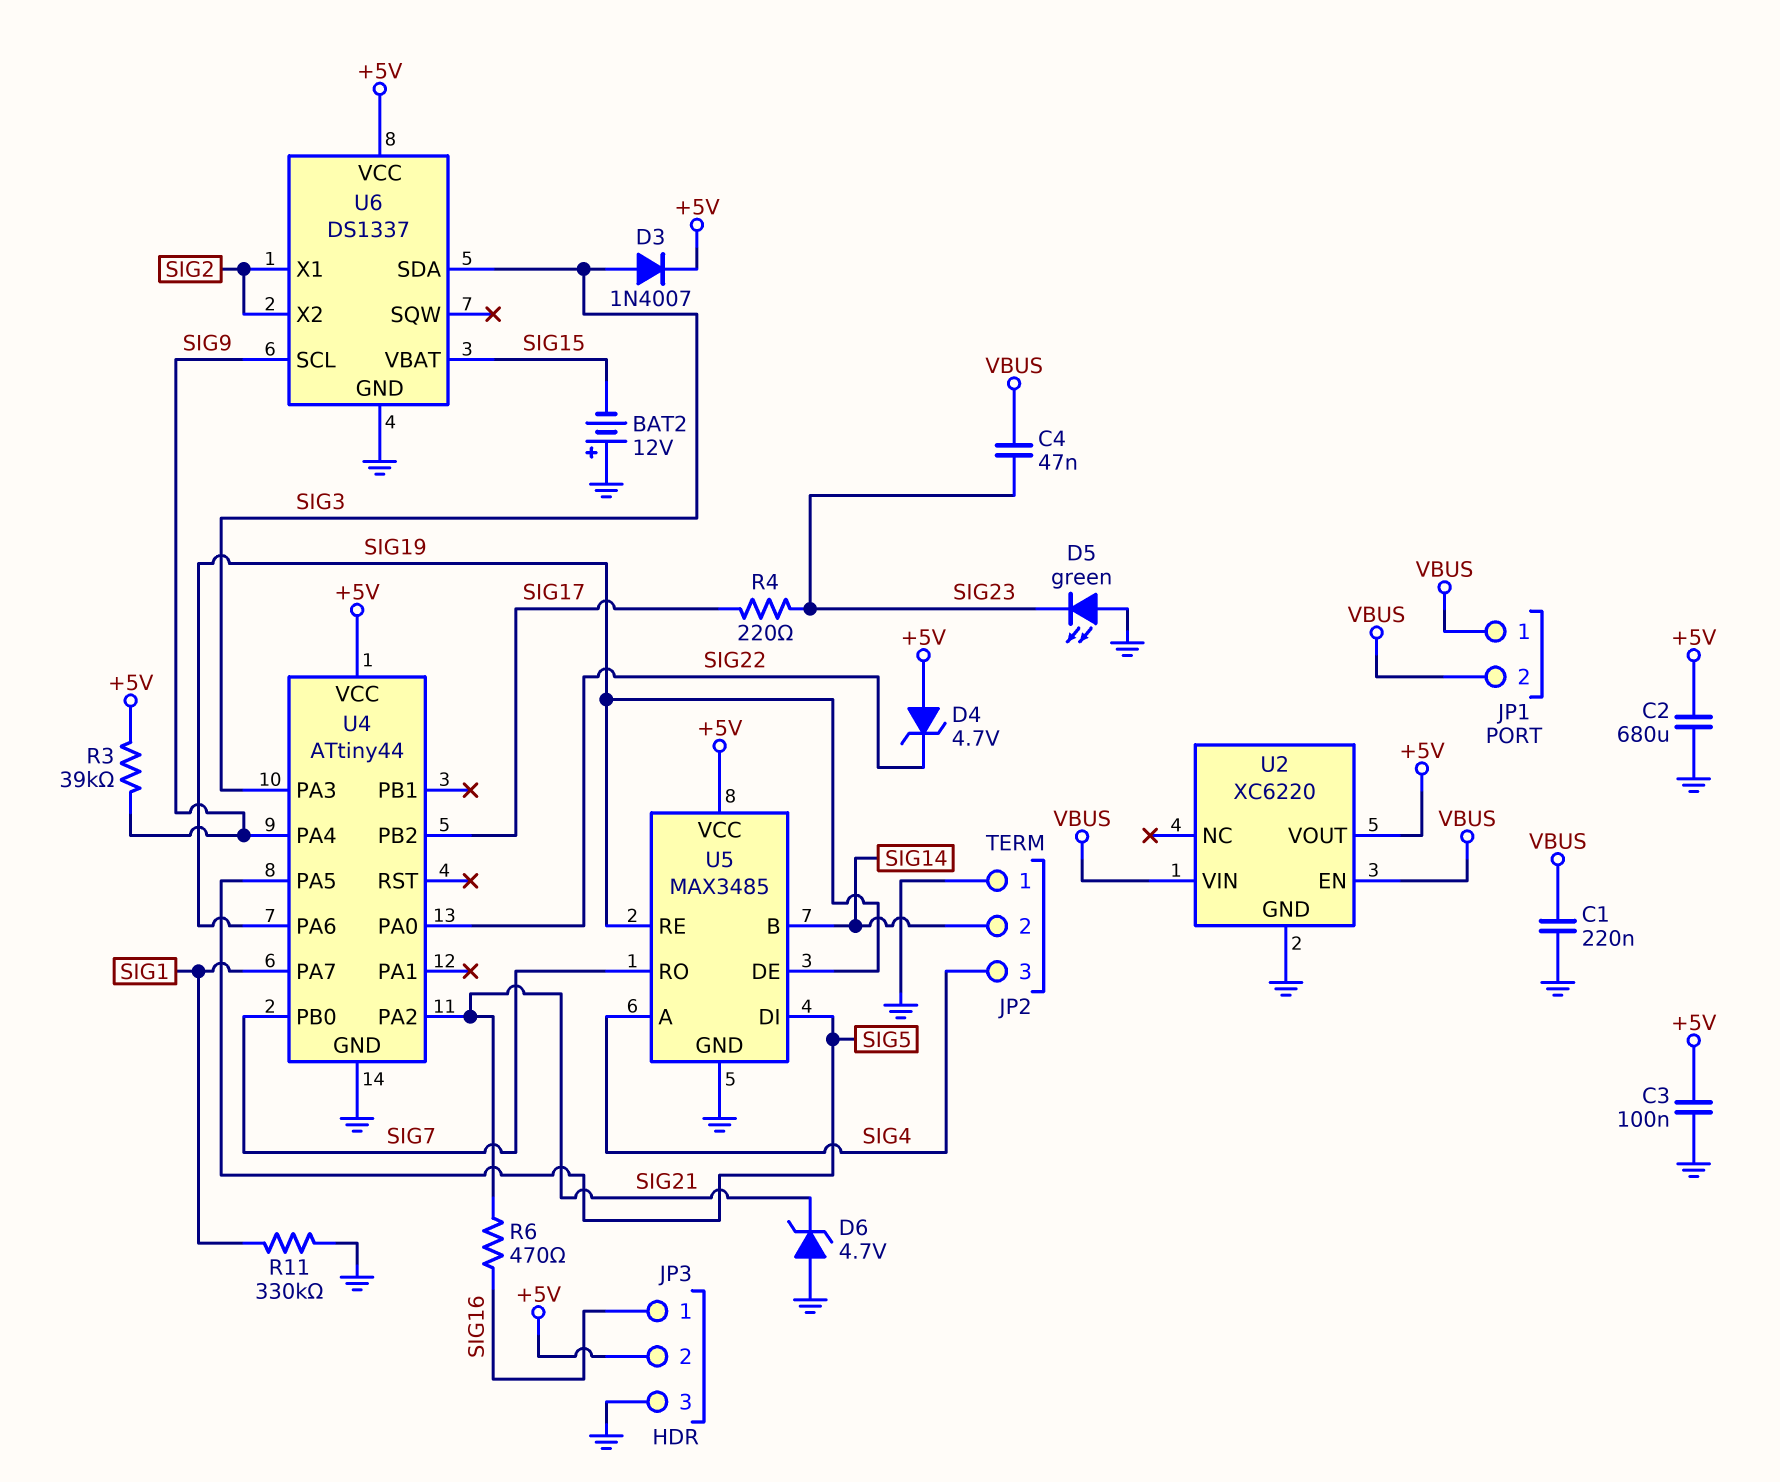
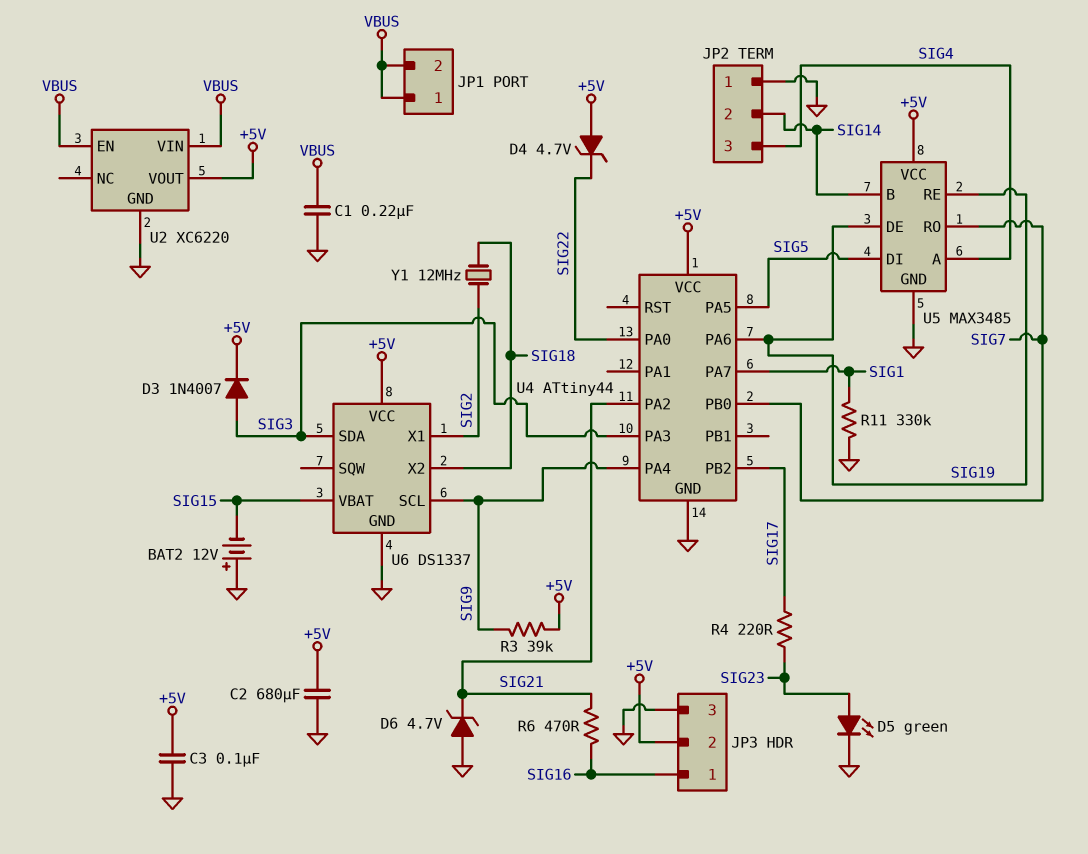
C4: 47nF (SIG23, VBUS) -> none
D5: LED green (A GND, K SIG23) -> LED green (A SIG23, K GND)
U6 pin X2: SIG2 -> SIG18
Y1: none -> 12MHz (SIG2, SIG18)

